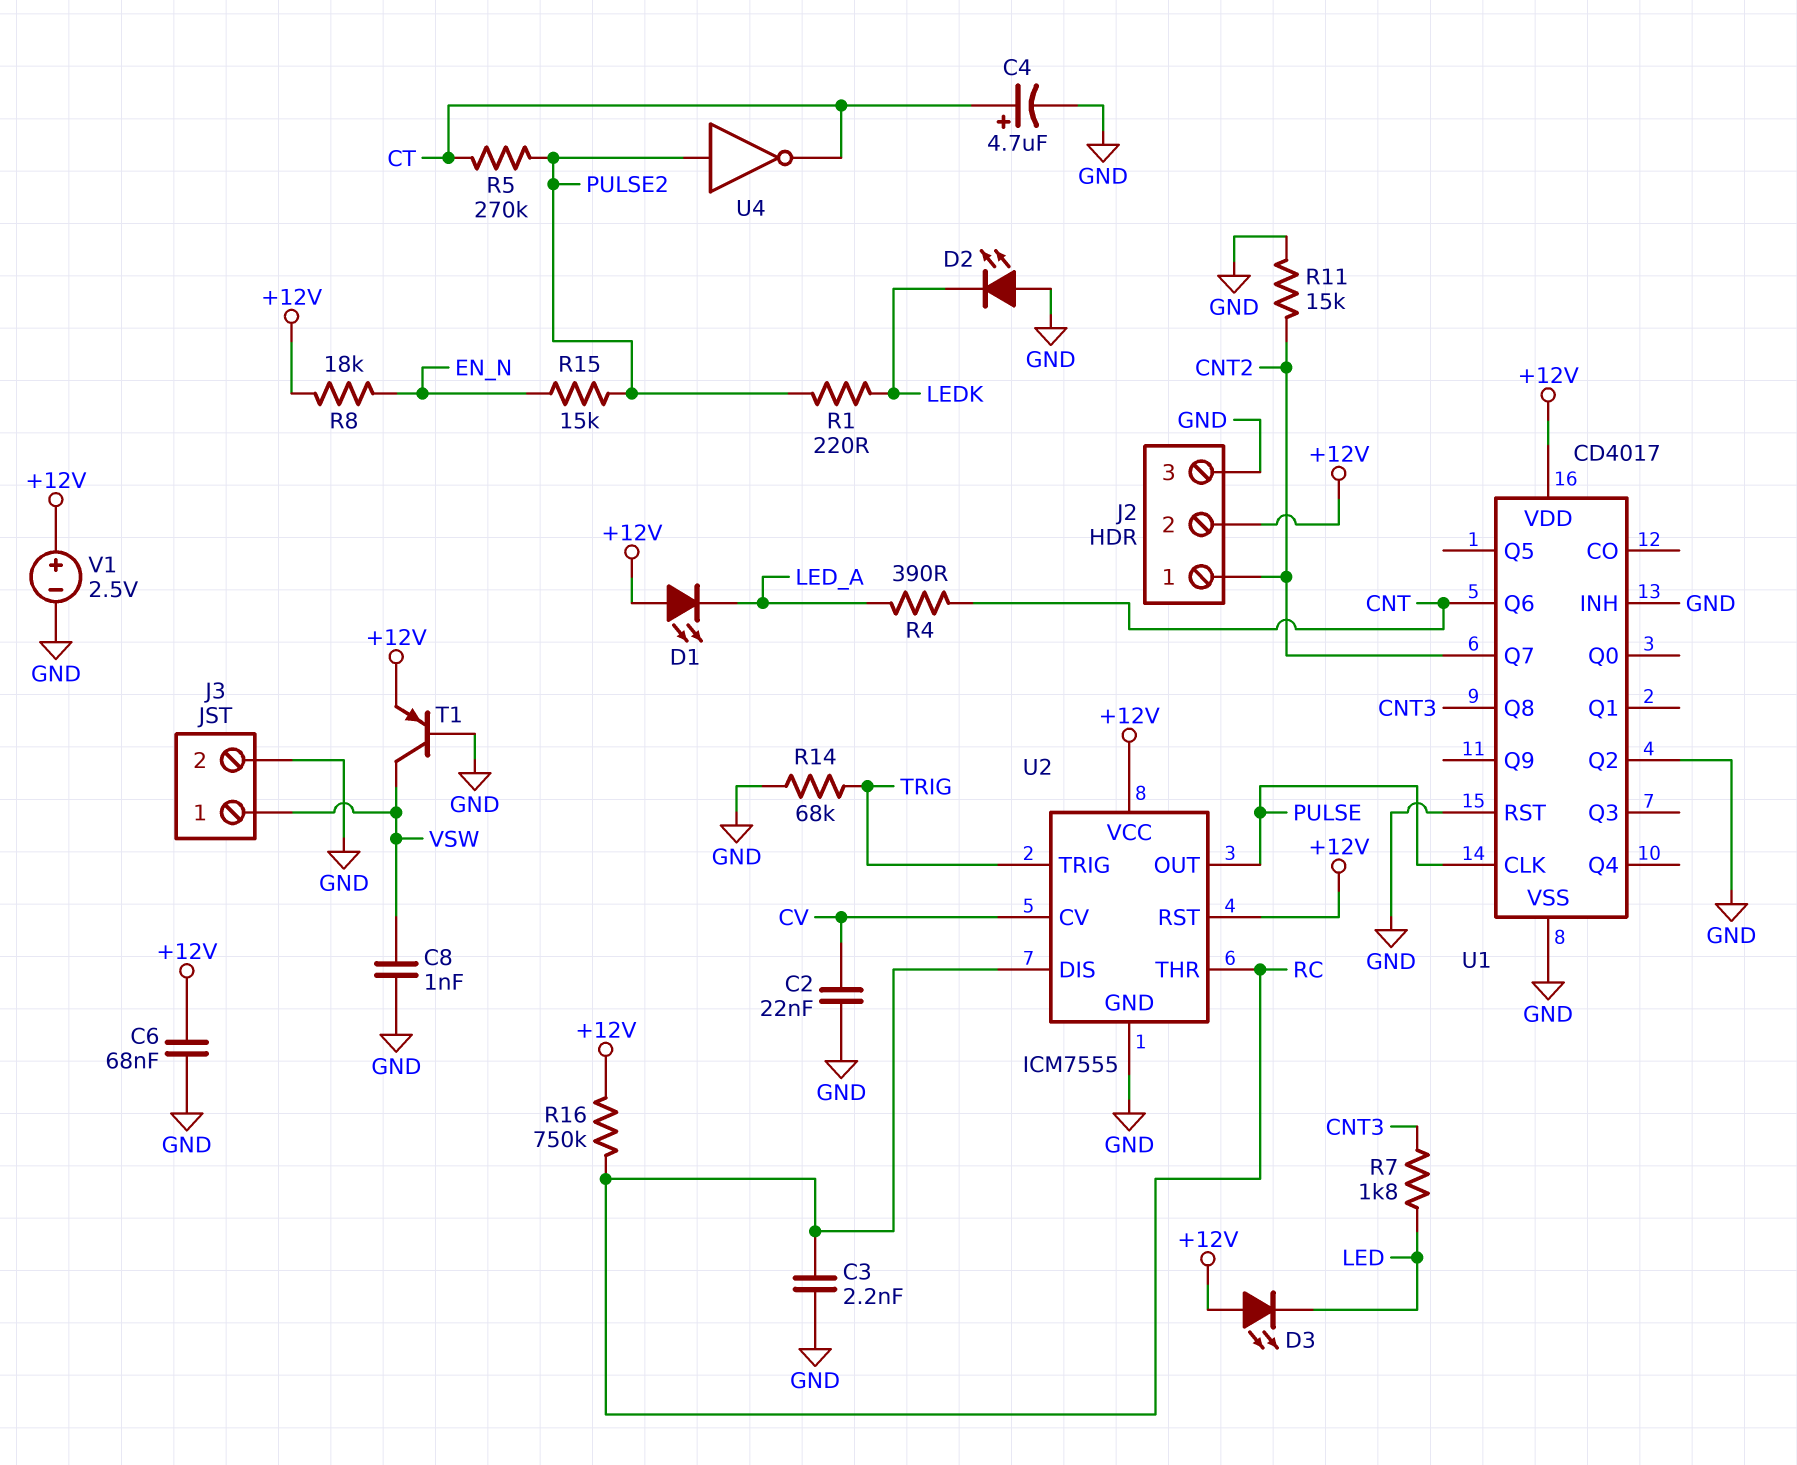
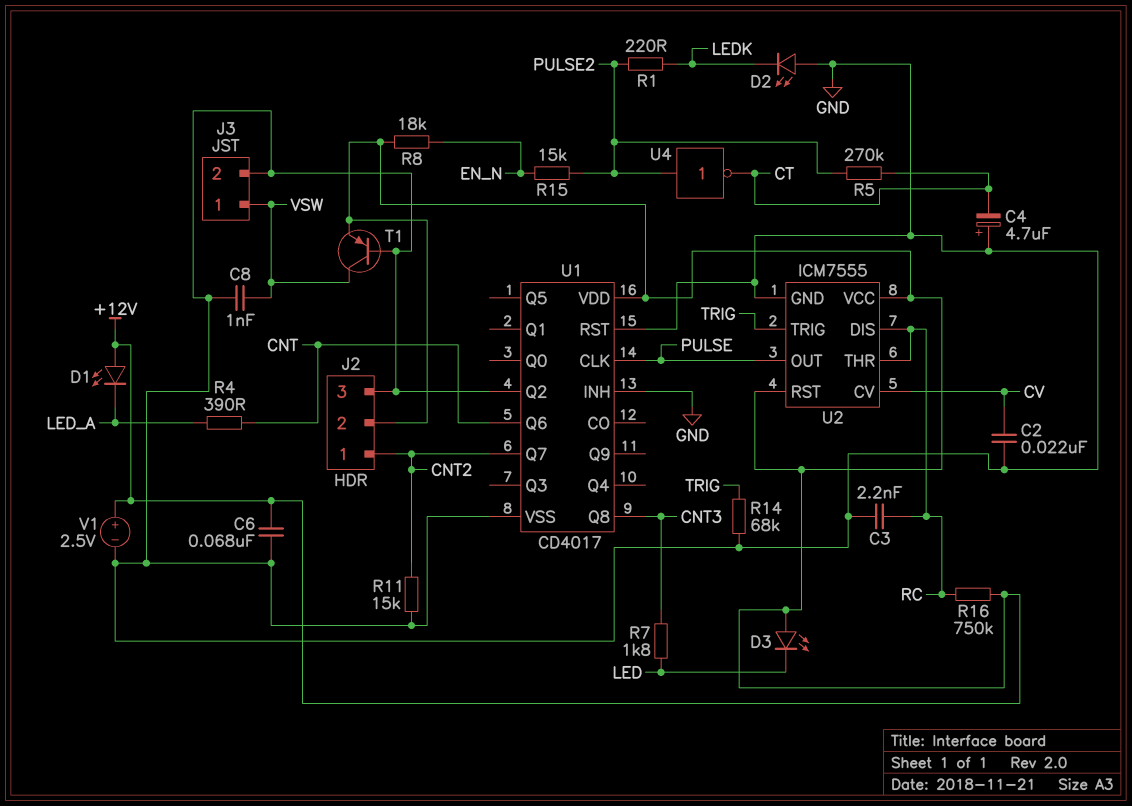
C4: 4.7uF (plus CT, minus GND) -> 4.7uF (plus GND, minus CT)

